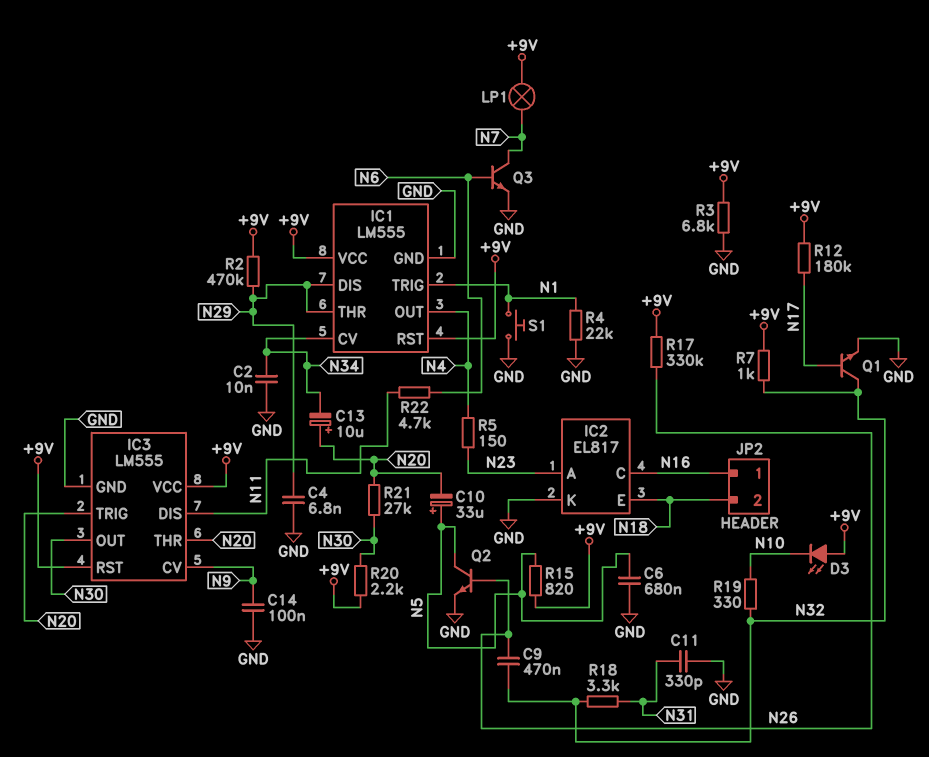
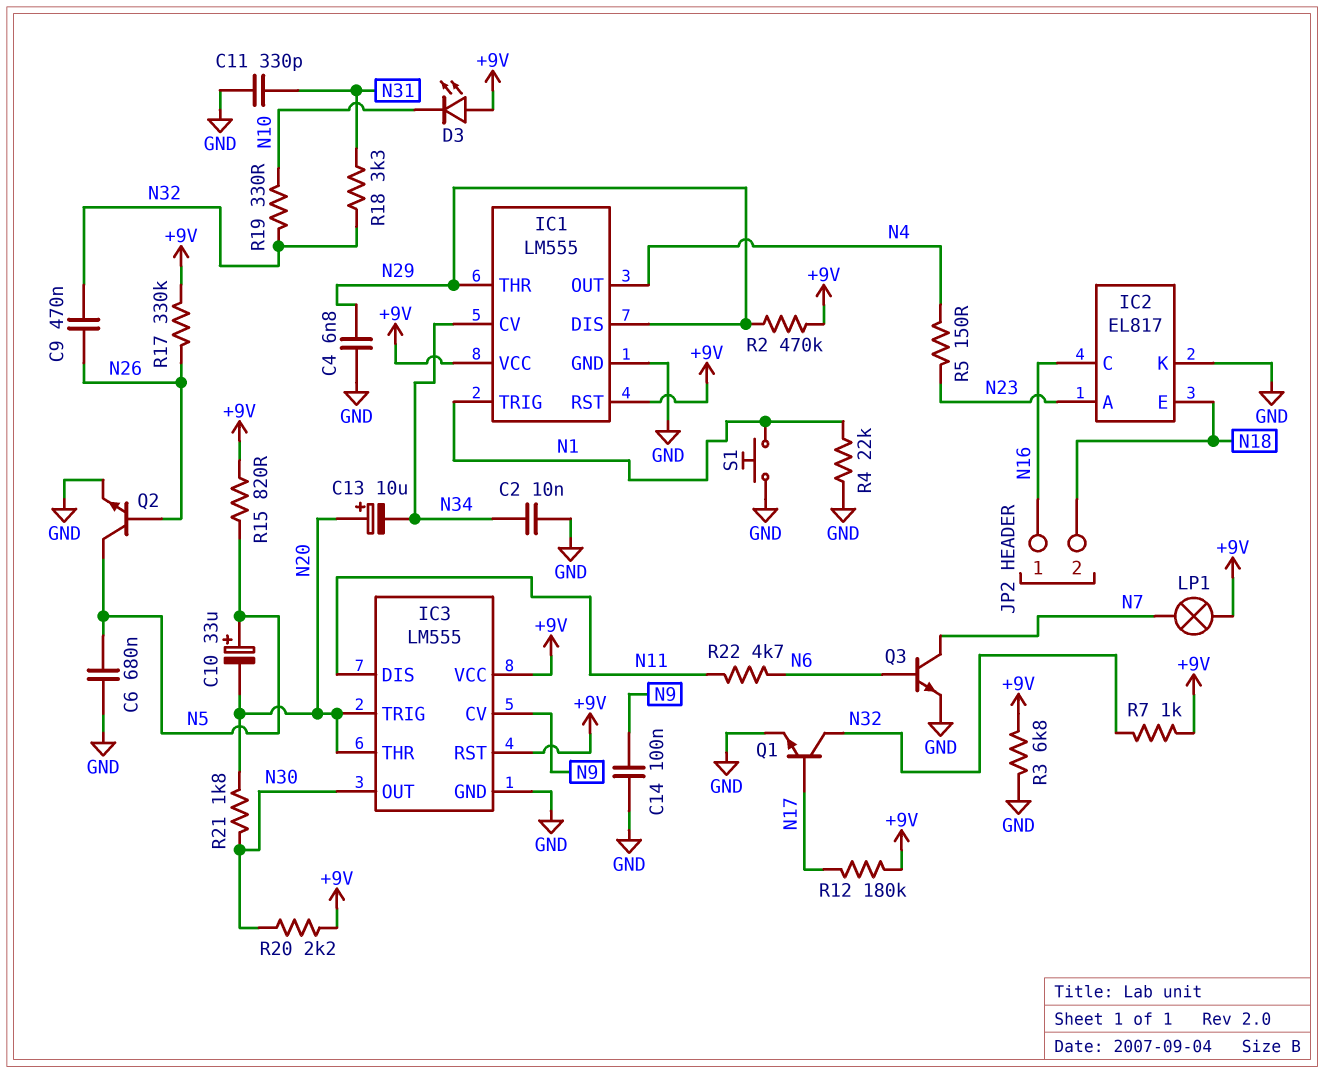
R21: 27k (N20, N30) -> 1.8k (N20, N30)

